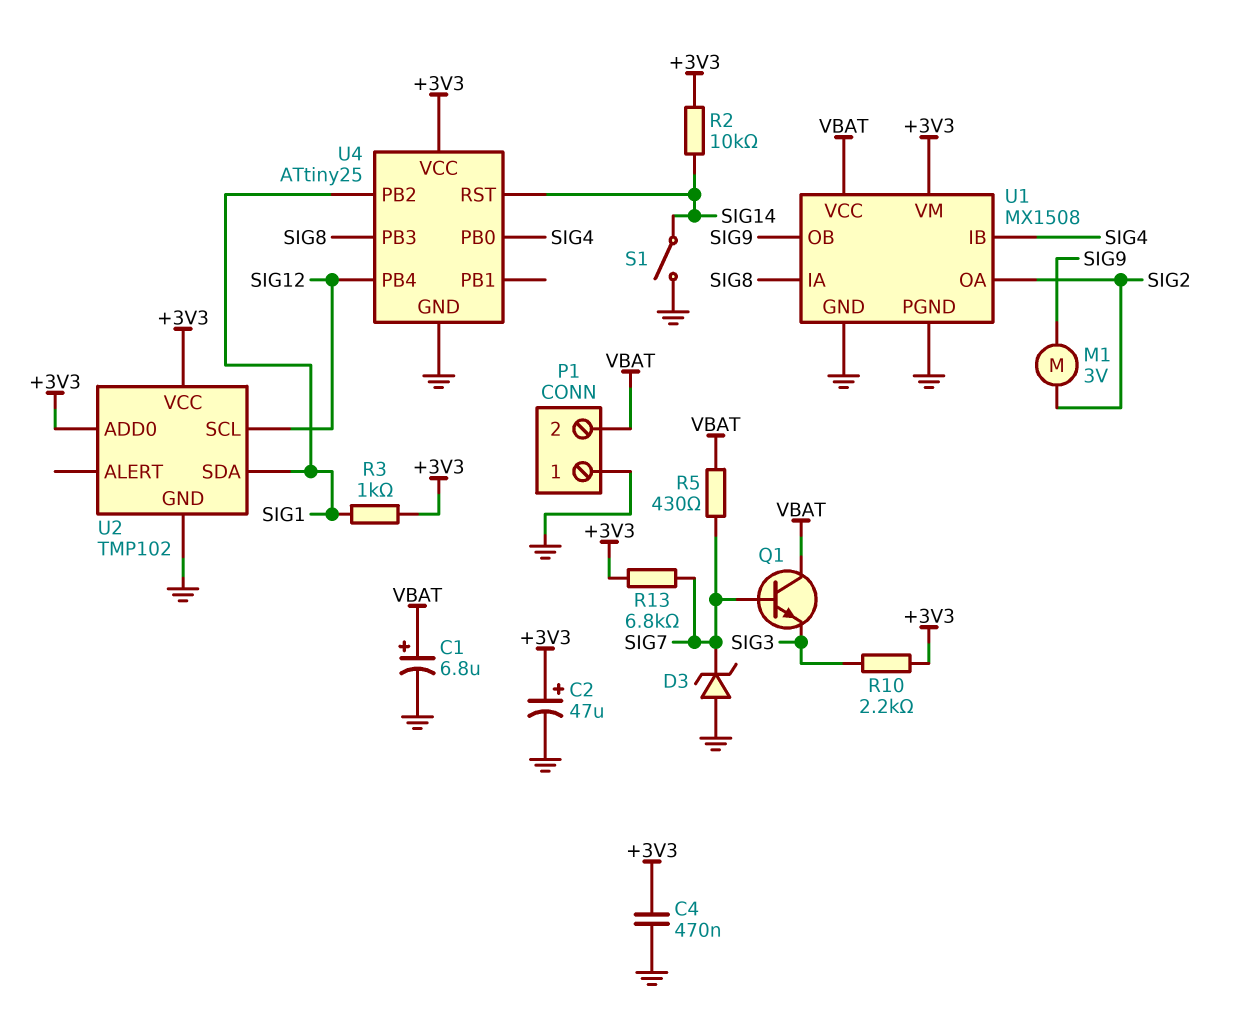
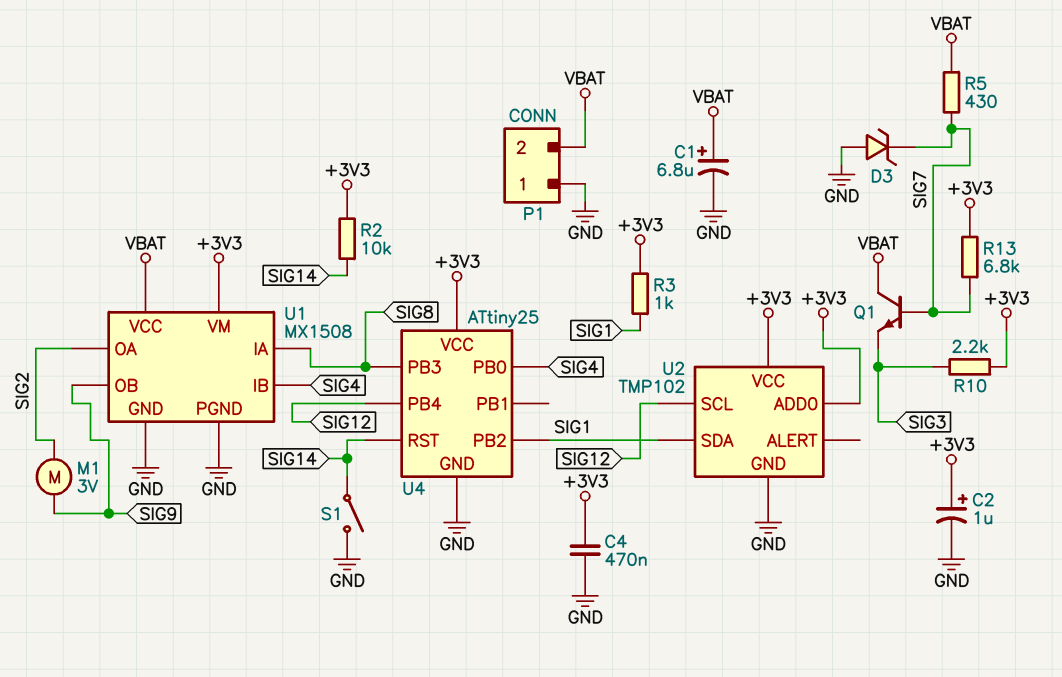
C2: 47uF (plus +3V3, minus GND) -> 1uF (plus +3V3, minus GND)

